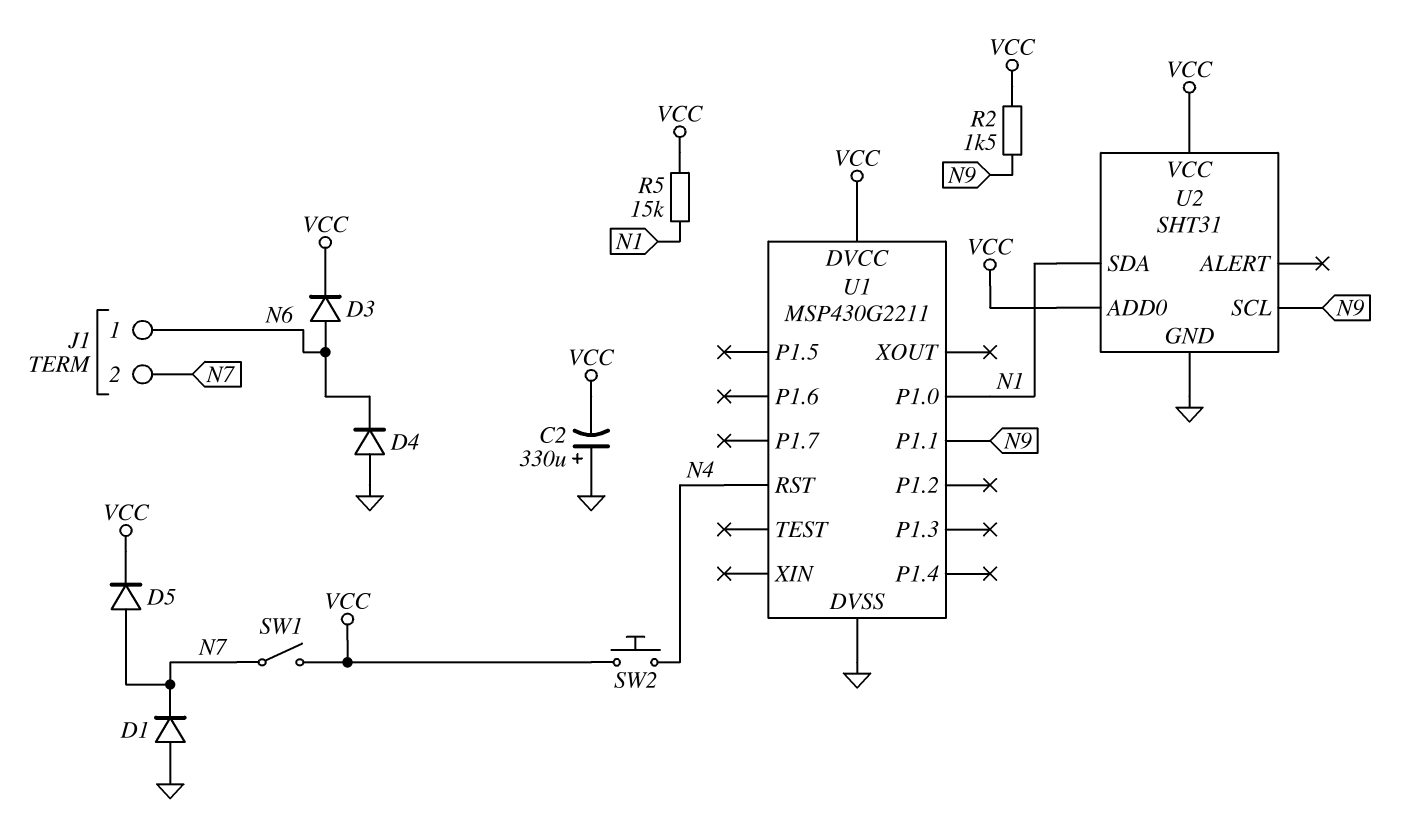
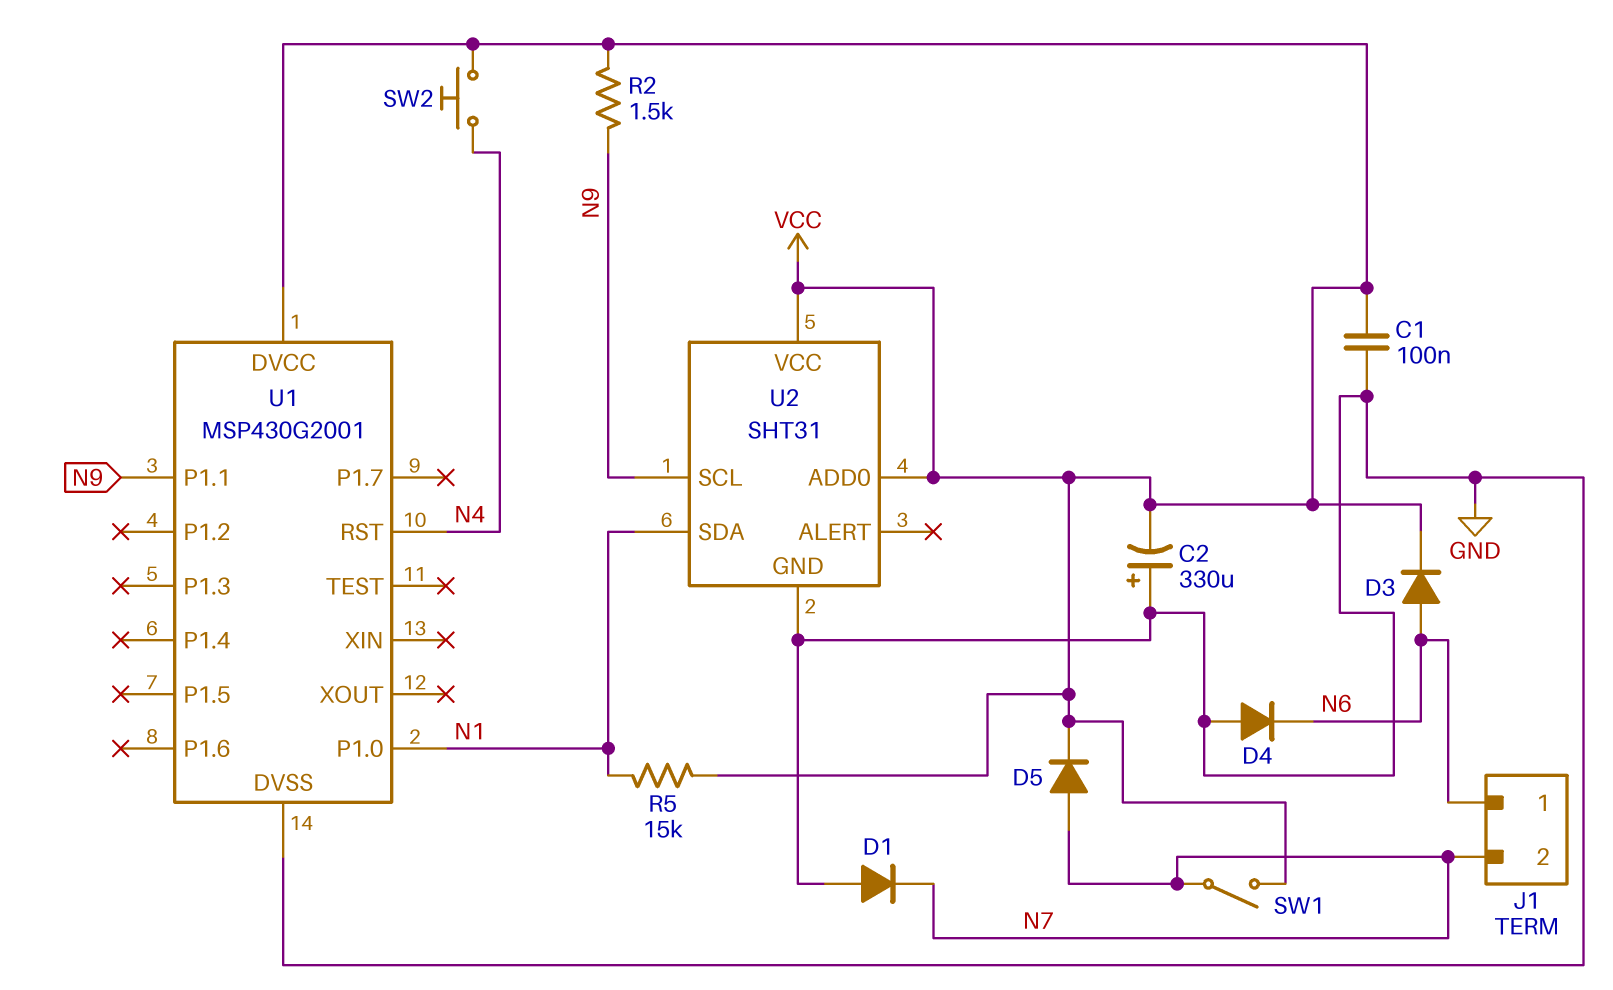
C1: none -> 100nF (GND, VCC)
U1: MSP430G2211 -> MSP430G2001

